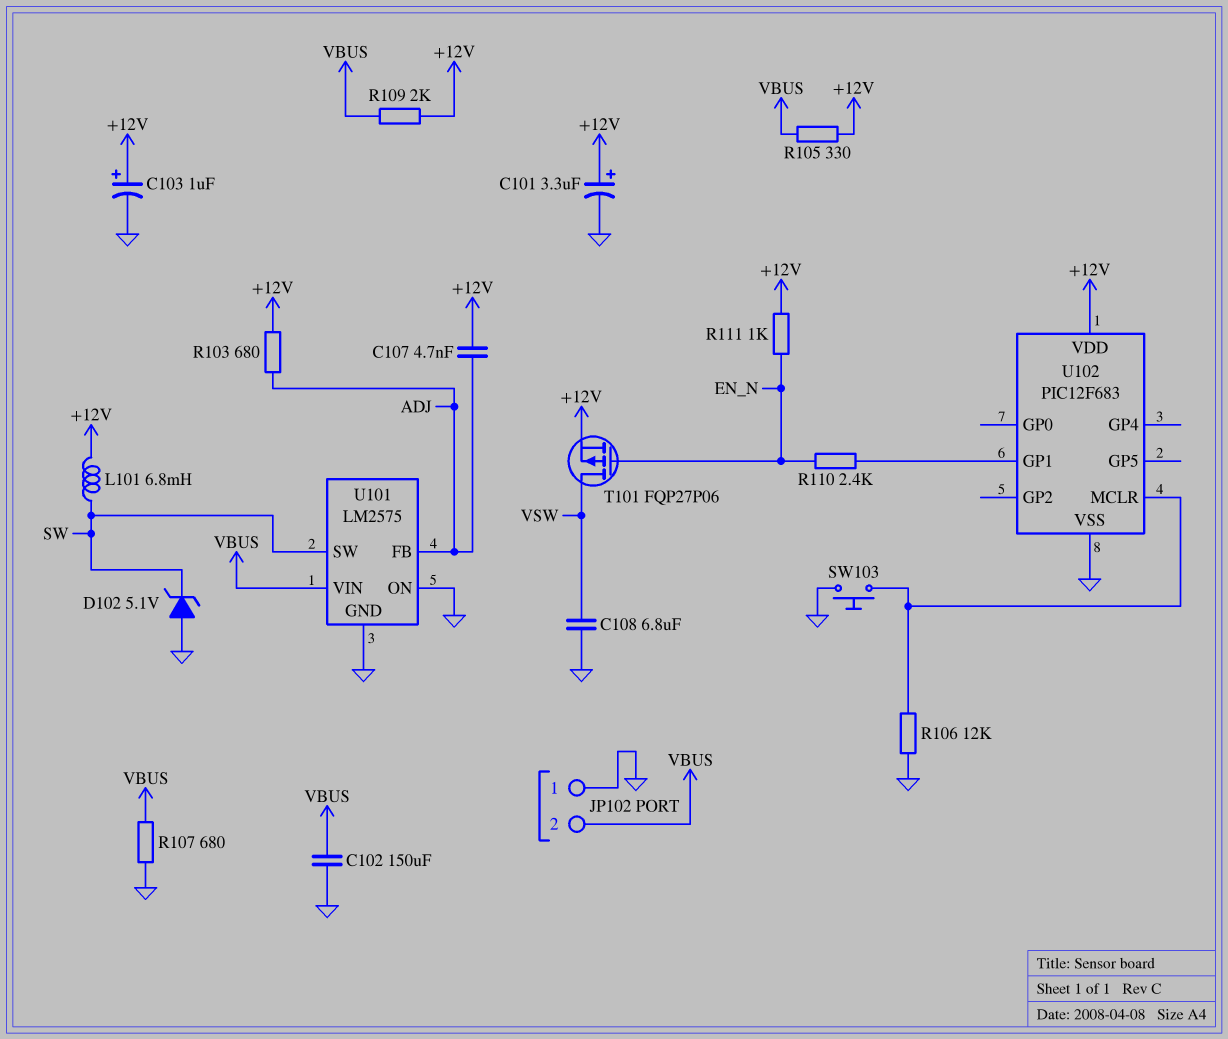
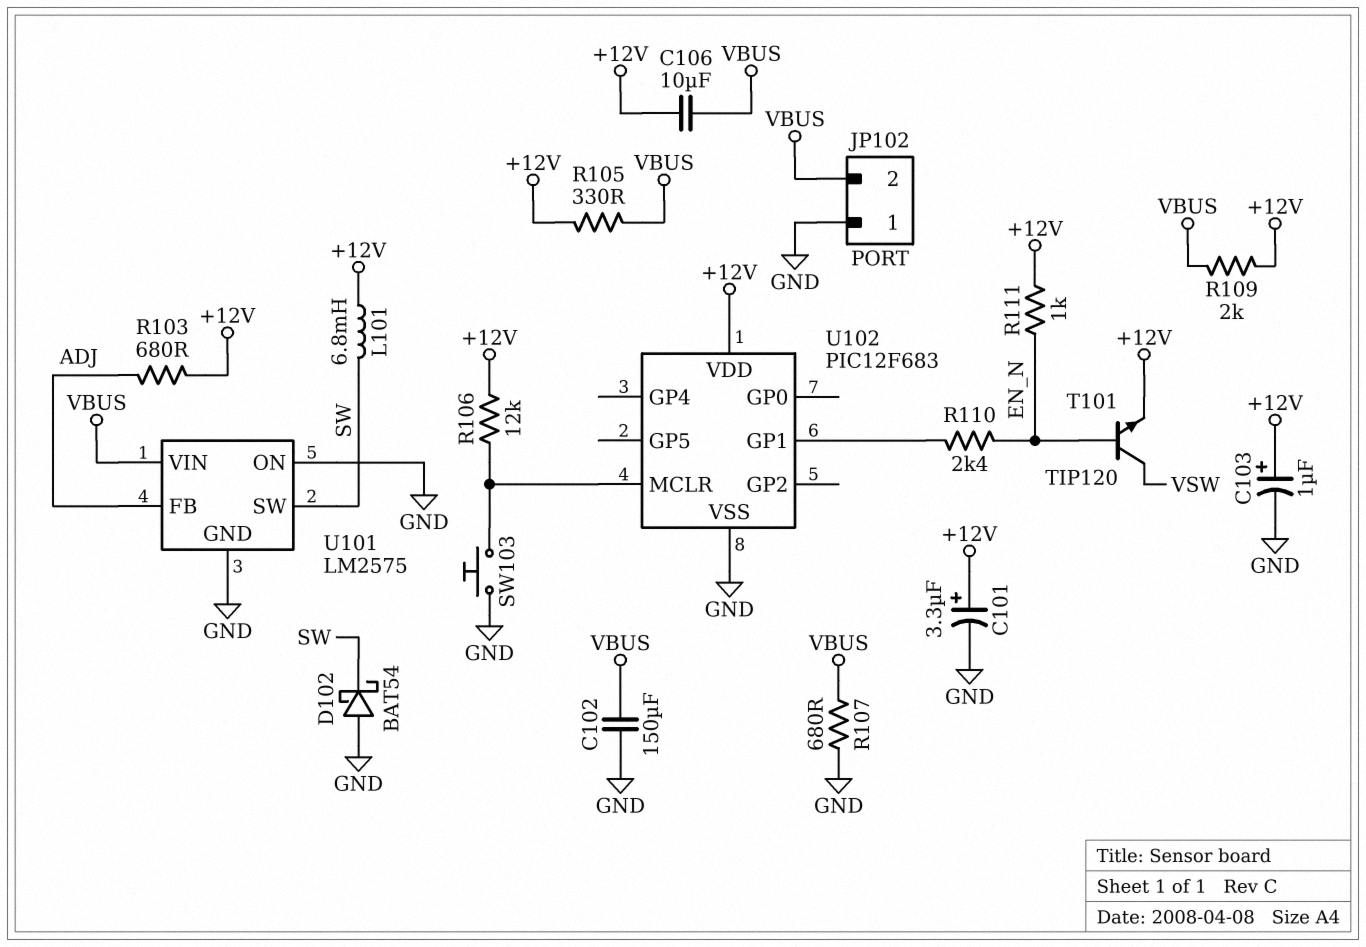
C106: none -> 10uF (+12V, VBUS)
C107: 4.7nF (+12V, ADJ) -> none
C108: 6.8uF (GND, VSW) -> none
D102: zener 5.1V (A GND, K SW) -> schottky BAT54 (A GND, K SW)
R106: 12k (GND, U102/MCLR) -> 12k (+12V, U102/MCLR)
T101: PMOS FQP27P06 (G EN_N, D VSW, S +12V) -> NPN TIP120 (B EN_N, C VSW, E +12V)

